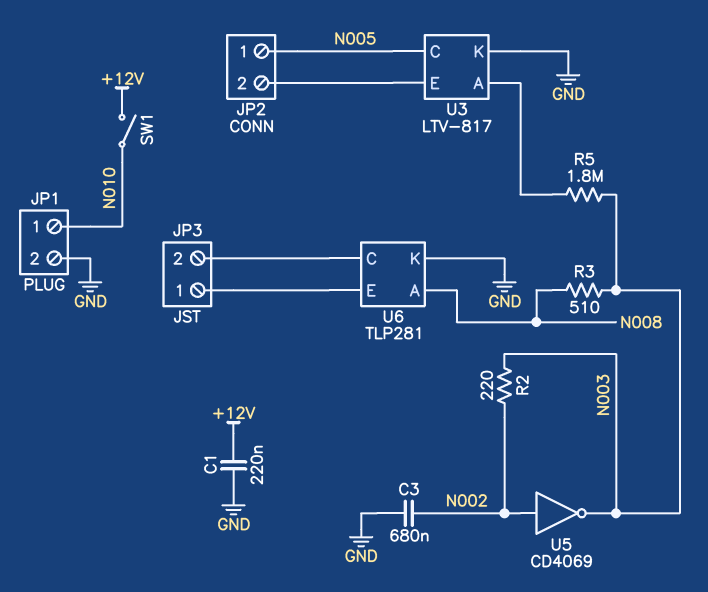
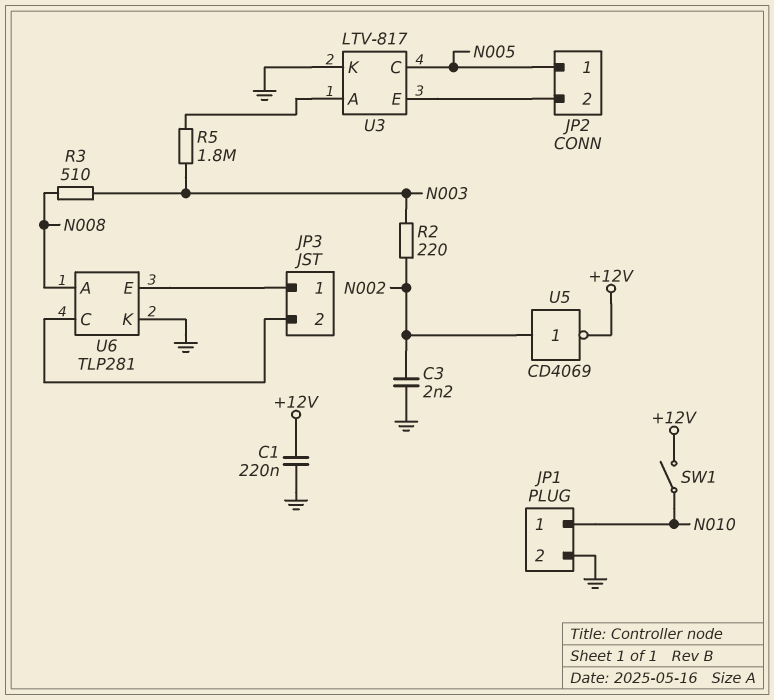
C3: 680nF (GND, N002) -> 2.2nF (GND, N002)
U5: NOT CD4069 (in N002, out N003) -> NOT CD4069 (in N002, out +12V)

